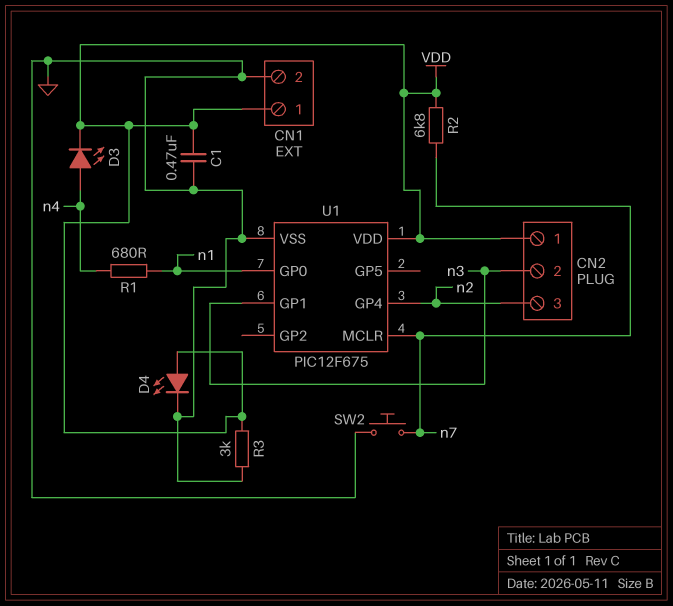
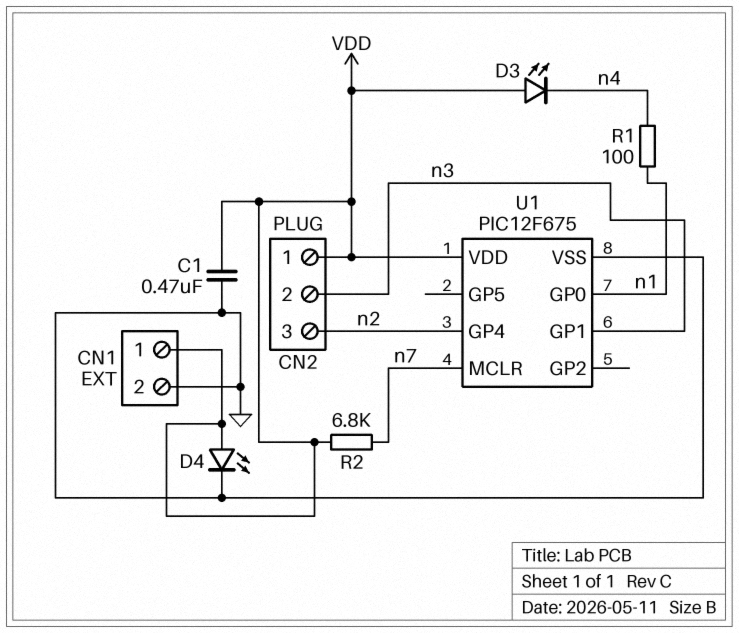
D3: LED (A n4, K VDD) -> LED (A VDD, K n4)
R1: 680 (n1, n4) -> 100 (n1, n4)
R3: 3k (GND, VDD) -> none
SW2: button (GND, n7) -> none

